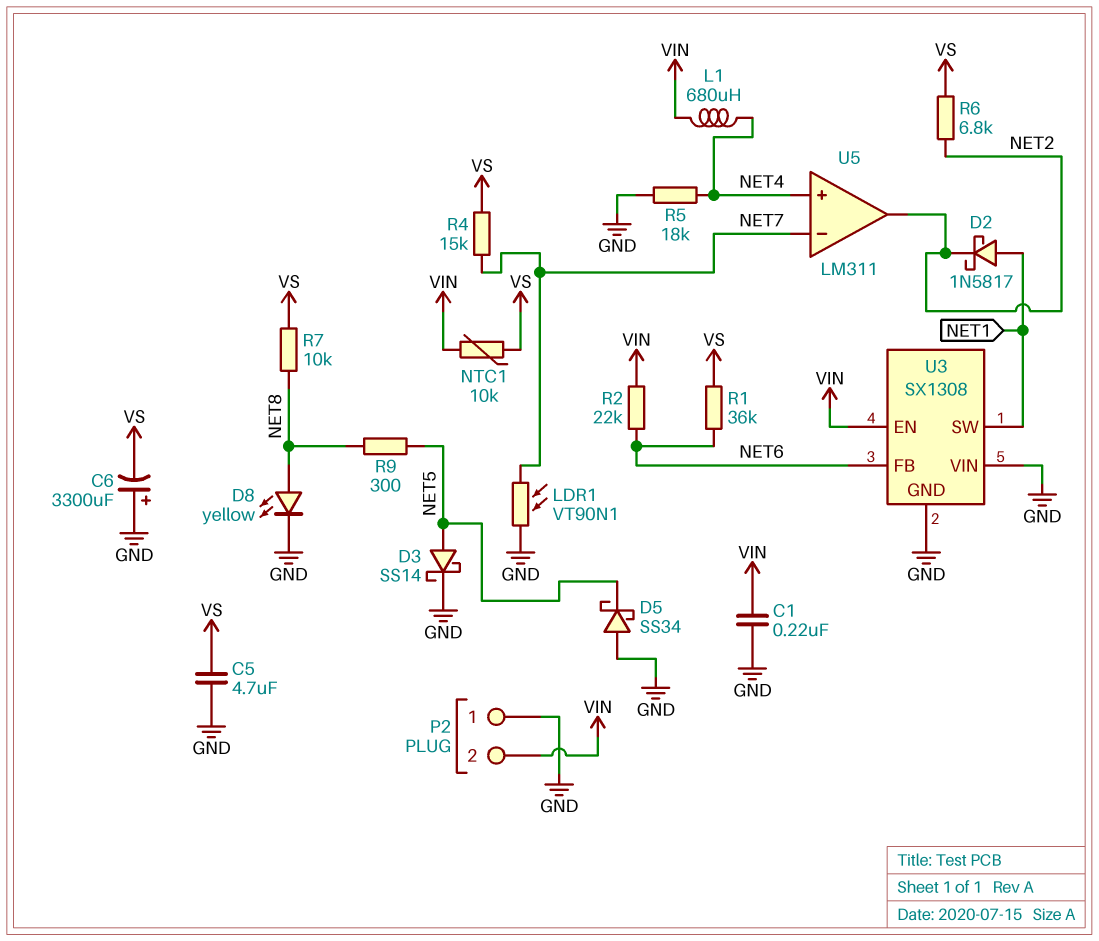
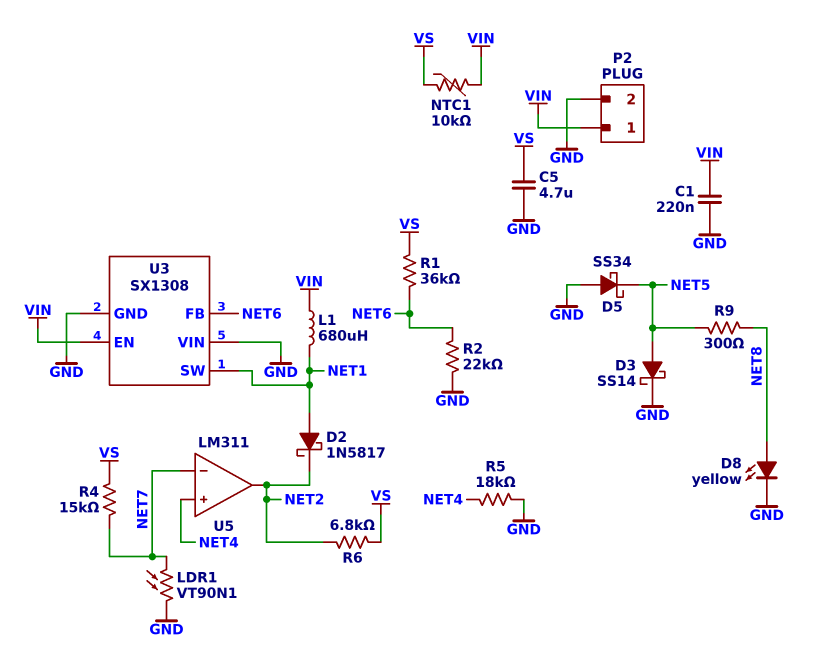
C6: 3300uF (plus GND, minus VS) -> none
L1: 680uH (NET4, VIN) -> 680uH (NET1, VIN)
P2 pin 1: GND -> VIN
P2 pin 2: VIN -> GND
R2: 22k (NET6, VIN) -> 22k (GND, NET6)
R7: 10k (NET8, VS) -> none

